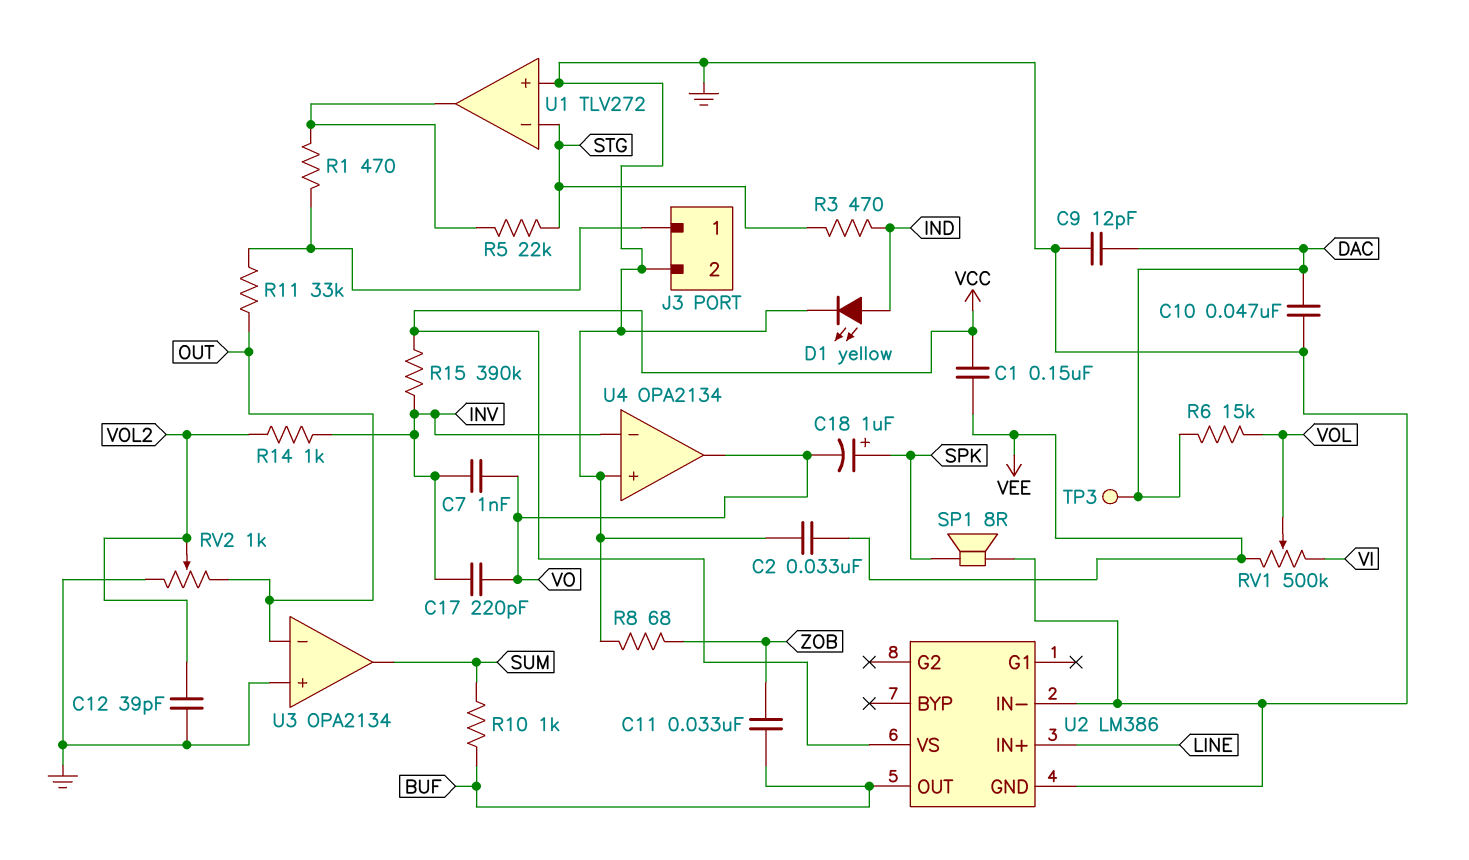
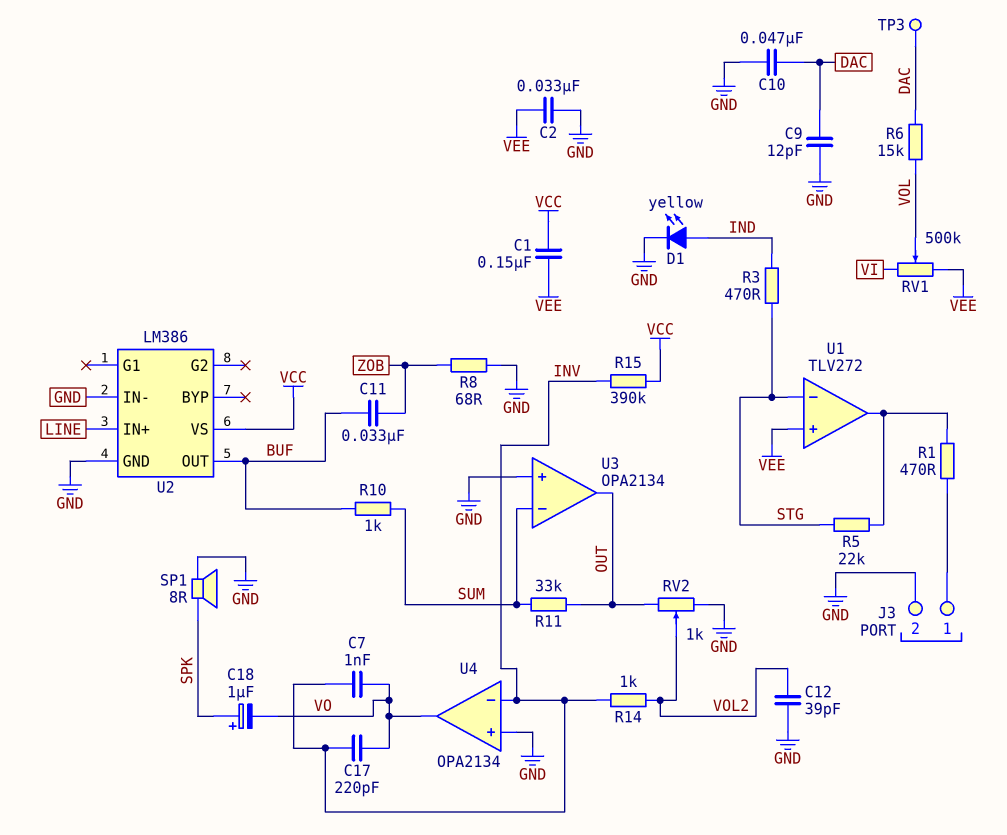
R11: 33k (J3/1, OUT) -> 33k (OUT, SUM)
U1 pin in+: GND -> VEE
U3 pin in-: OUT -> SUM
U3 pin out: SUM -> OUT

